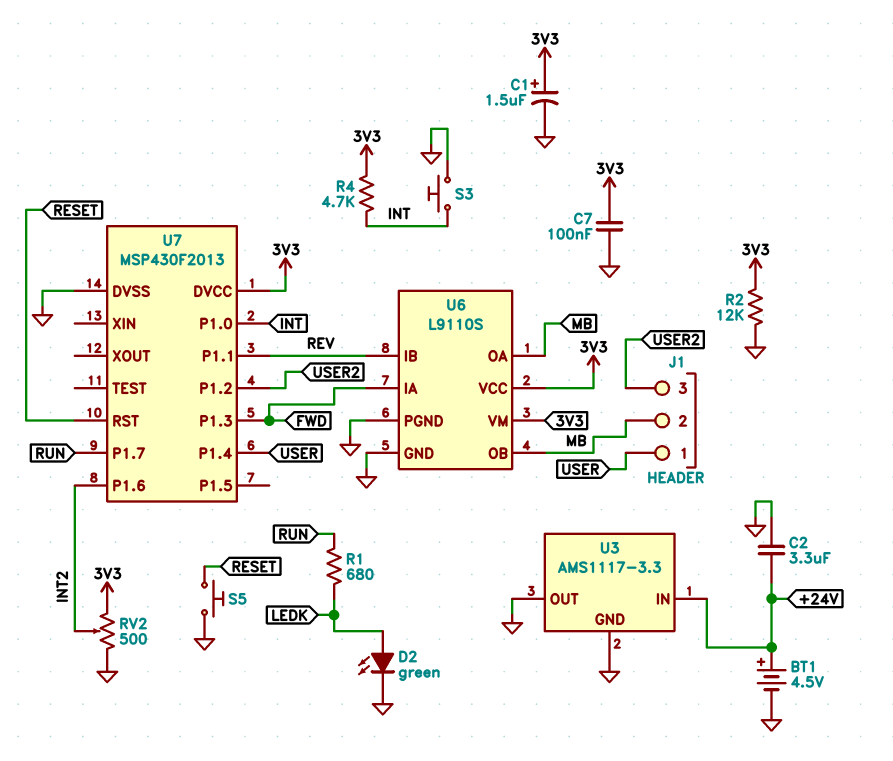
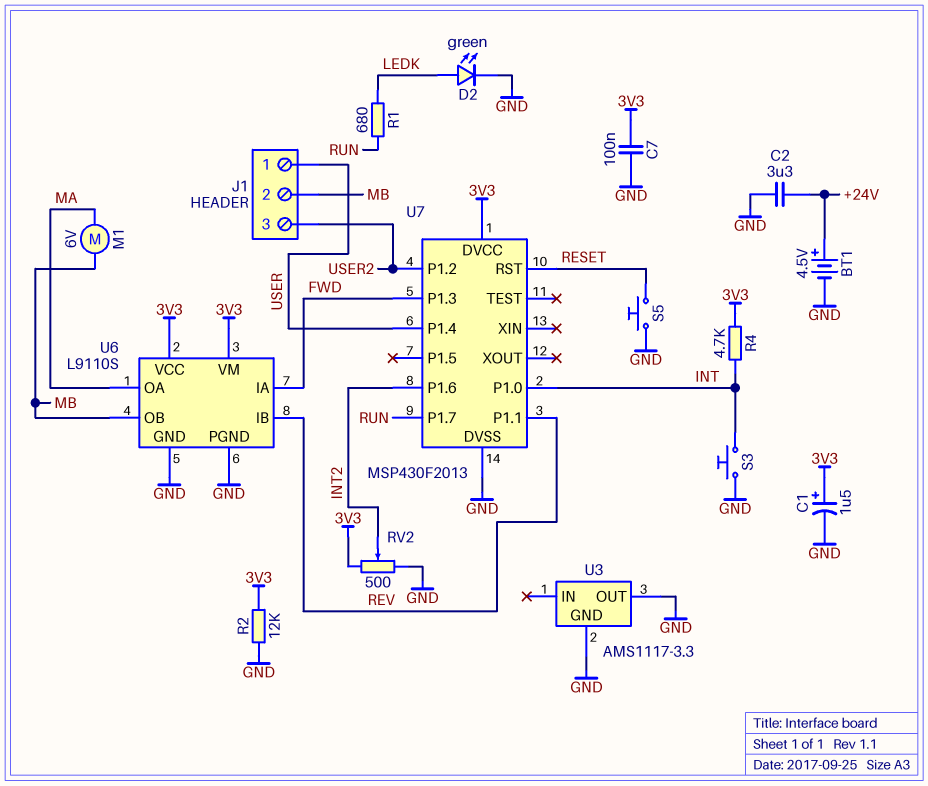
M1: none -> motor 6V (MA, MB)
U3 pin IN: +24V -> none
U6 pin OA: MB -> MA

